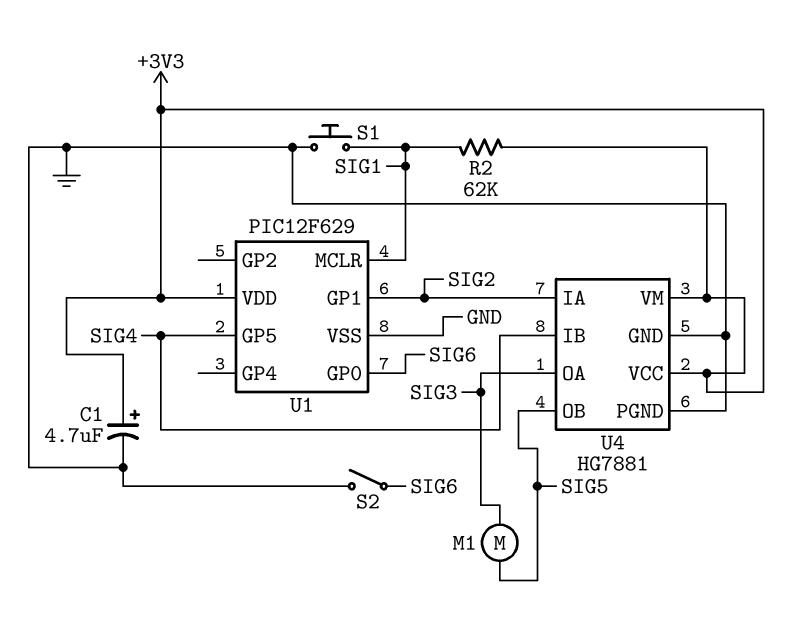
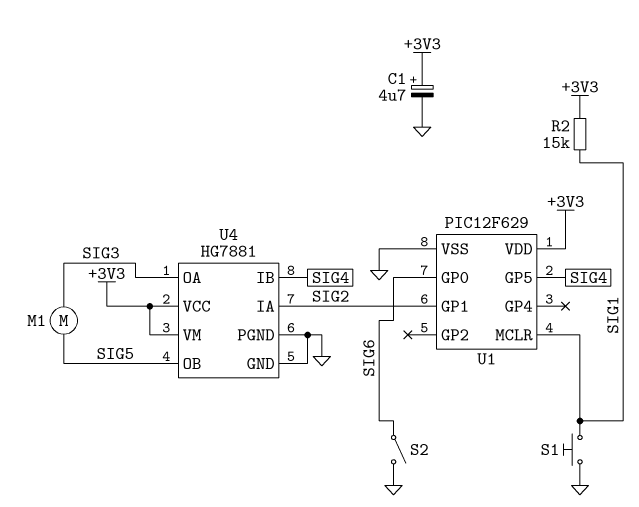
R2: 62k (+3V3, SIG1) -> 15k (+3V3, SIG1)

